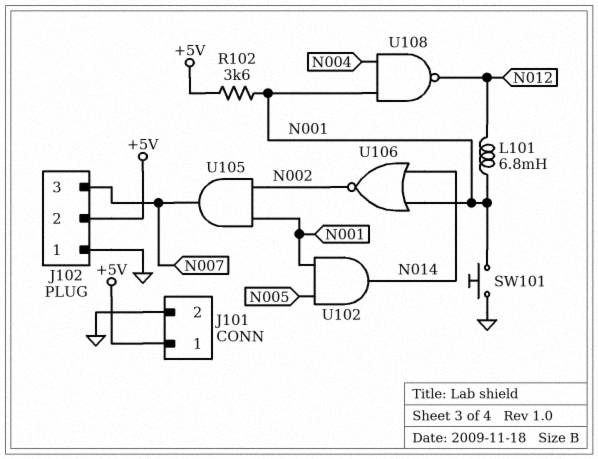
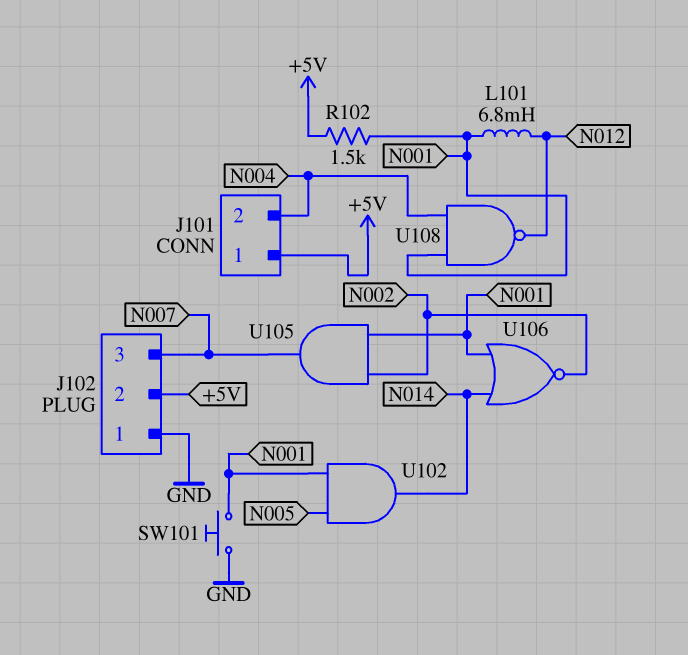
J101 pin 2: GND -> N004
R102: 3.6k (+5V, N001) -> 1.5k (+5V, N001)

